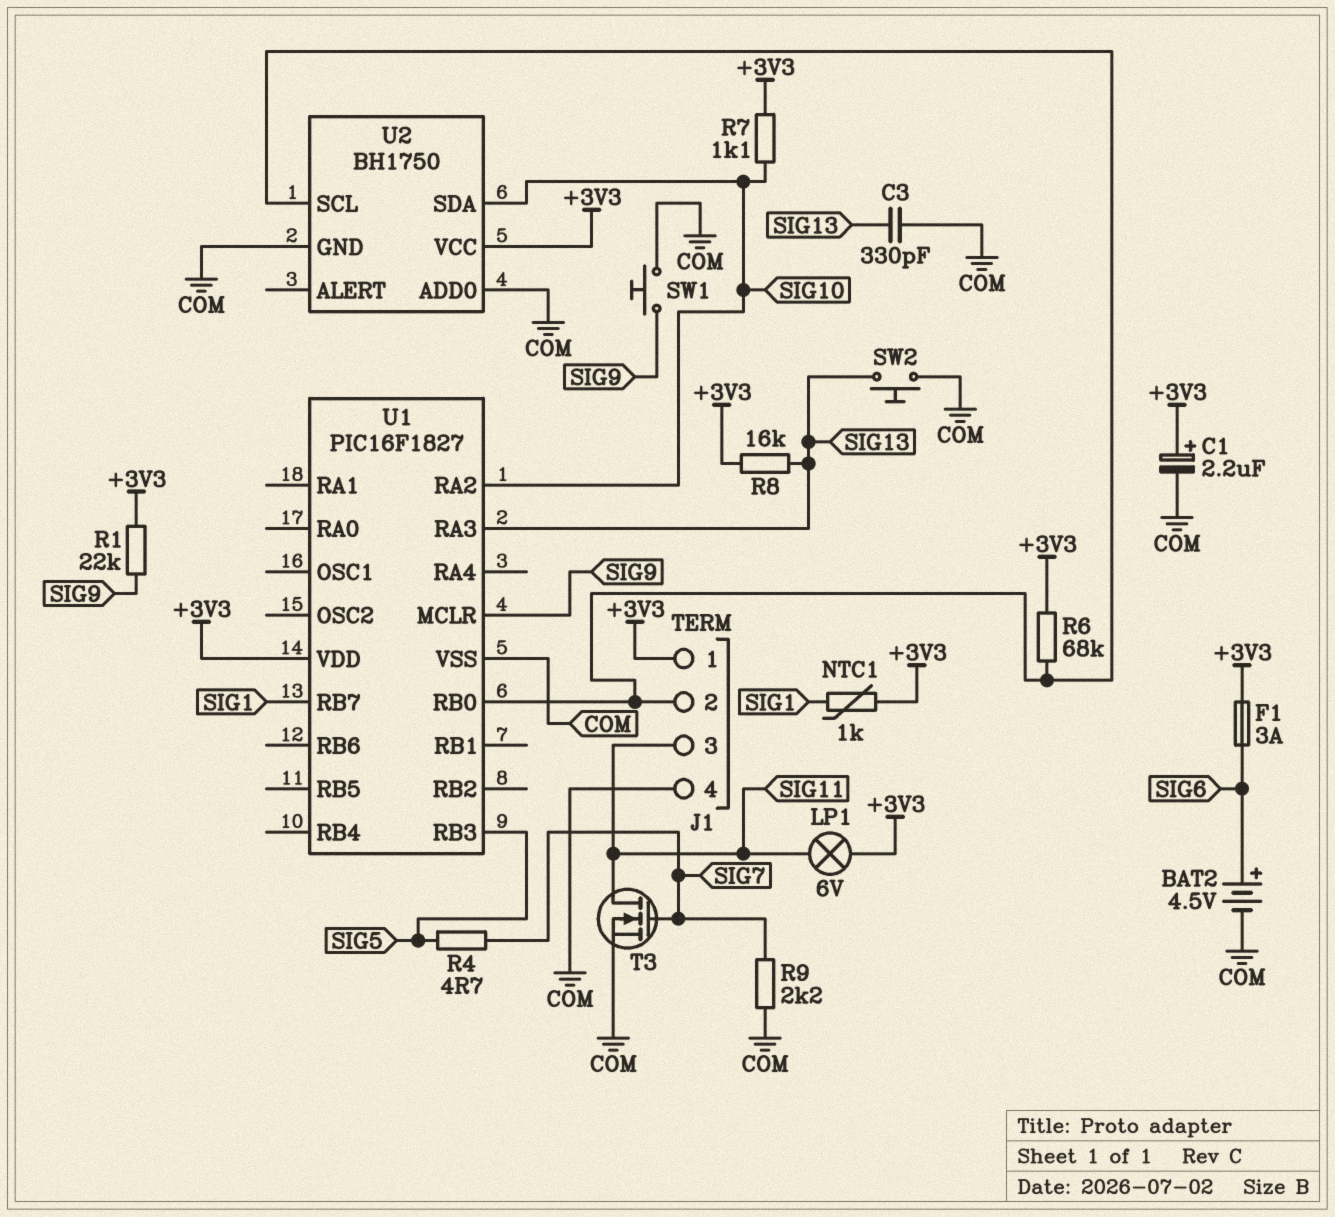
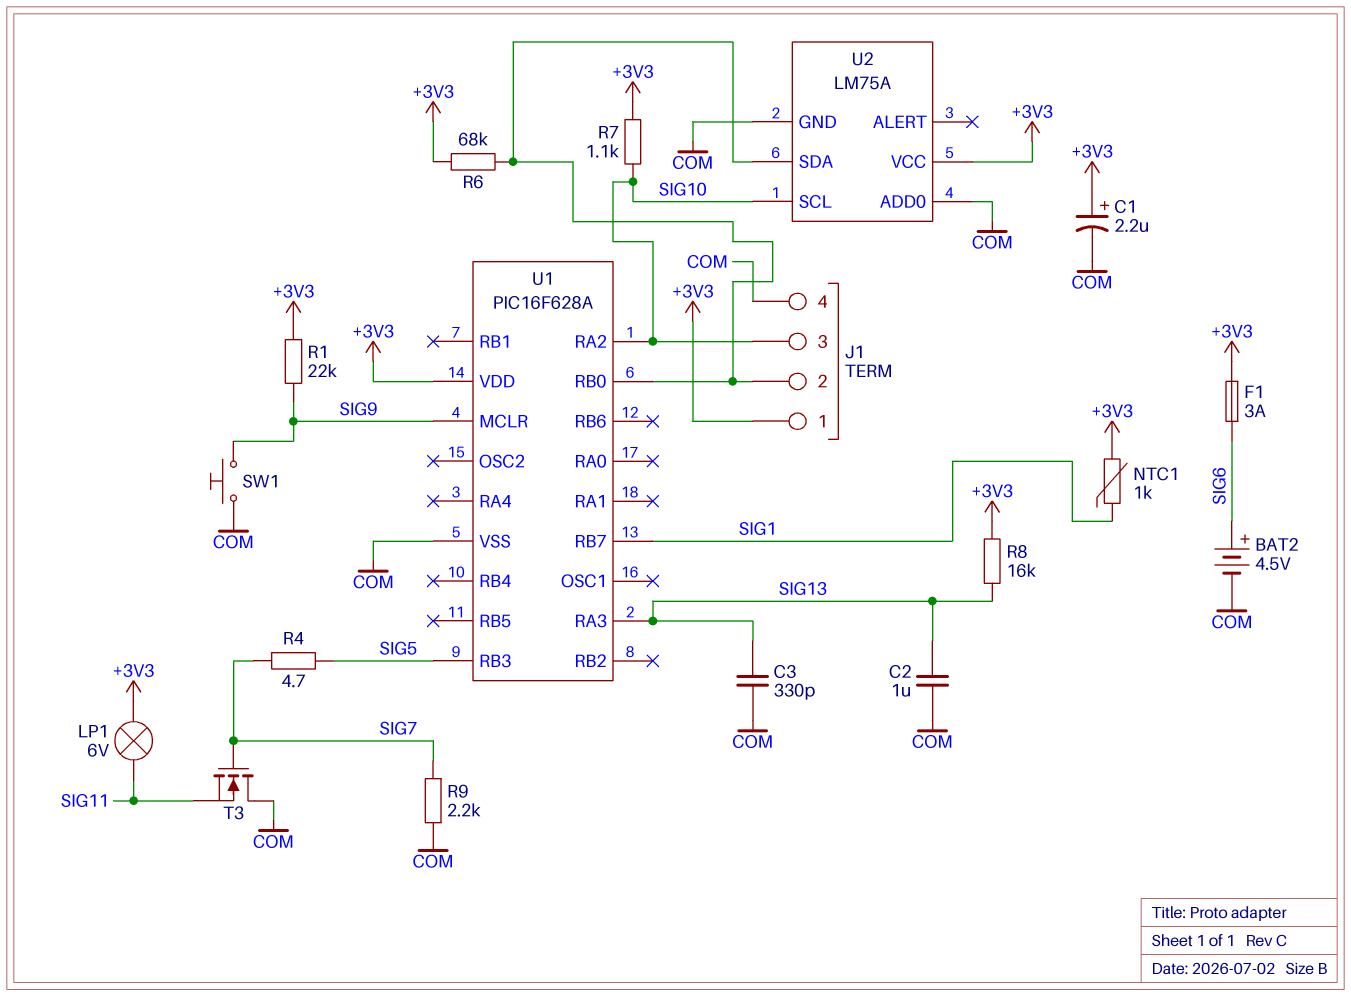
C2: none -> 1uF (COM, SIG13)
J1 pin 3: SIG11 -> SIG10
SW2: button (COM, SIG13) -> none
T3: NMOS (G SIG7, D SIG11, S COM) -> NMOS (G SIG7, D COM, S SIG11)
U1: PIC16F1827 -> PIC16F628A
U2: BH1750 -> LM75A
U2 pin SCL: J1/2 -> SIG10
U2 pin SDA: SIG10 -> J1/2

